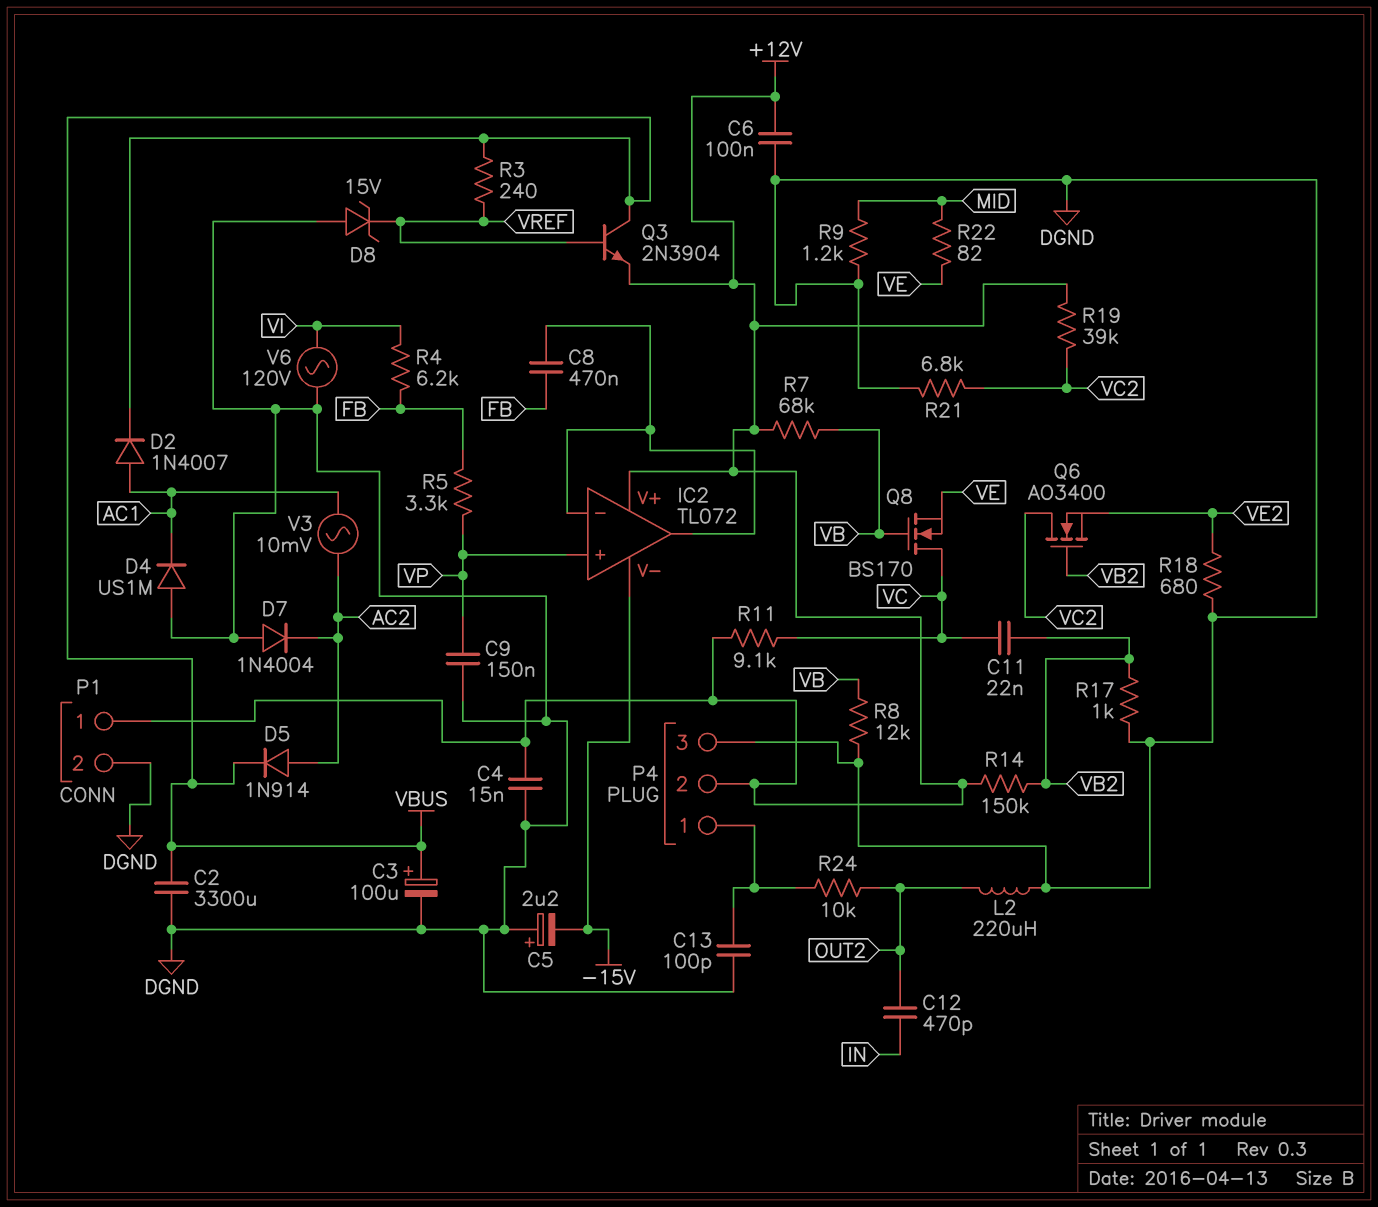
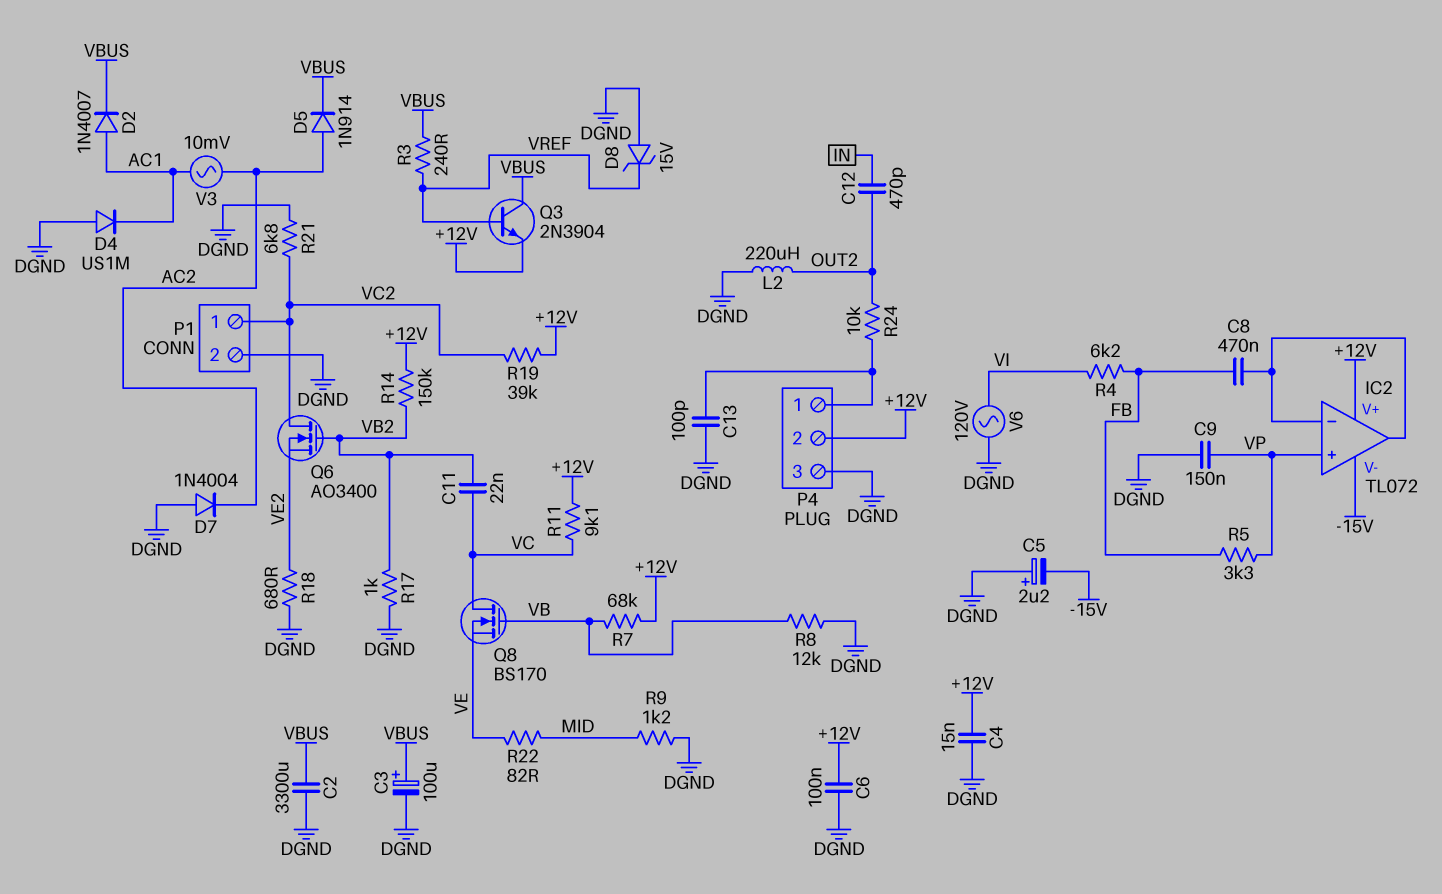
P1 pin 1: +12V -> VC2

